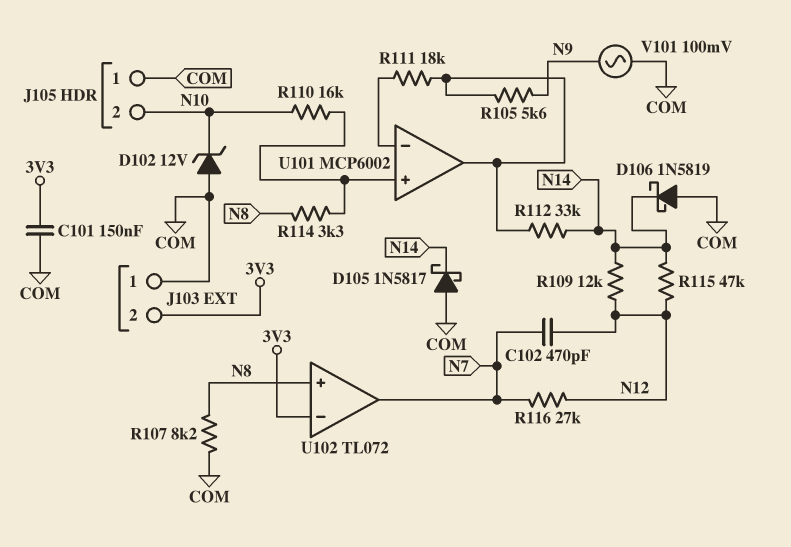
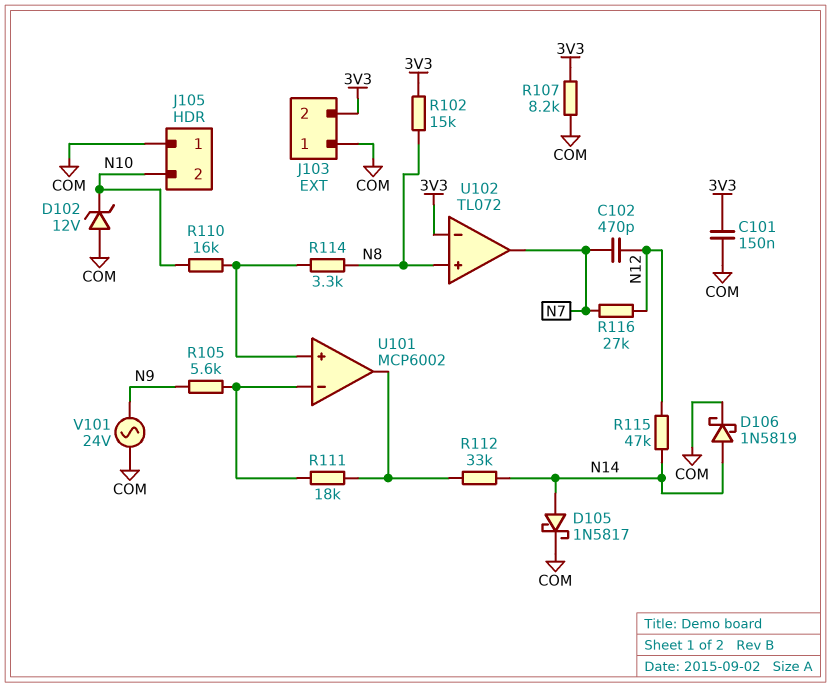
D105: schottky 1N5817 (A COM, K N14) -> schottky 1N5817 (A N14, K COM)
D106: schottky 1N5819 (A COM, K N14) -> schottky 1N5819 (A N14, K COM)
R102: none -> 15k (3V3, N8)
R105: 5.6k (N9, U101/out) -> 5.6k (N9, U101/in-)
R107: 8.2k (COM, N8) -> 8.2k (3V3, COM)
R109: 12k (N12, N14) -> none
V101: AC 100mV (COM, N9) -> AC 24V (COM, N9)

